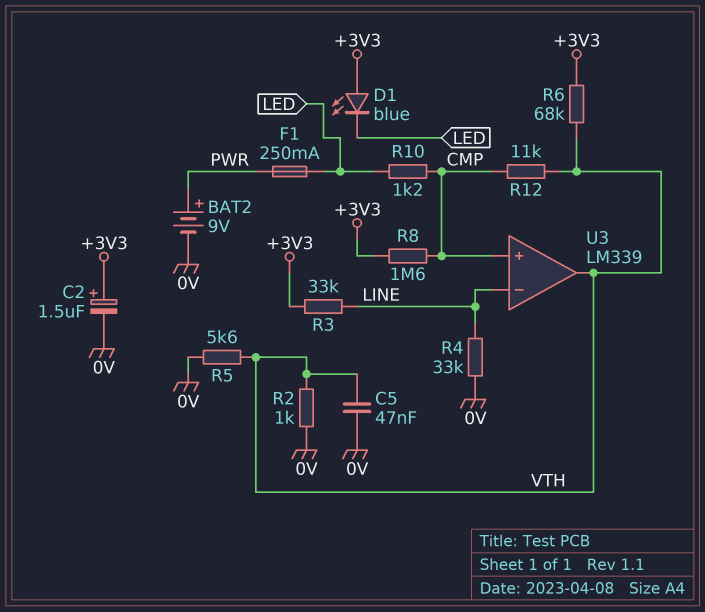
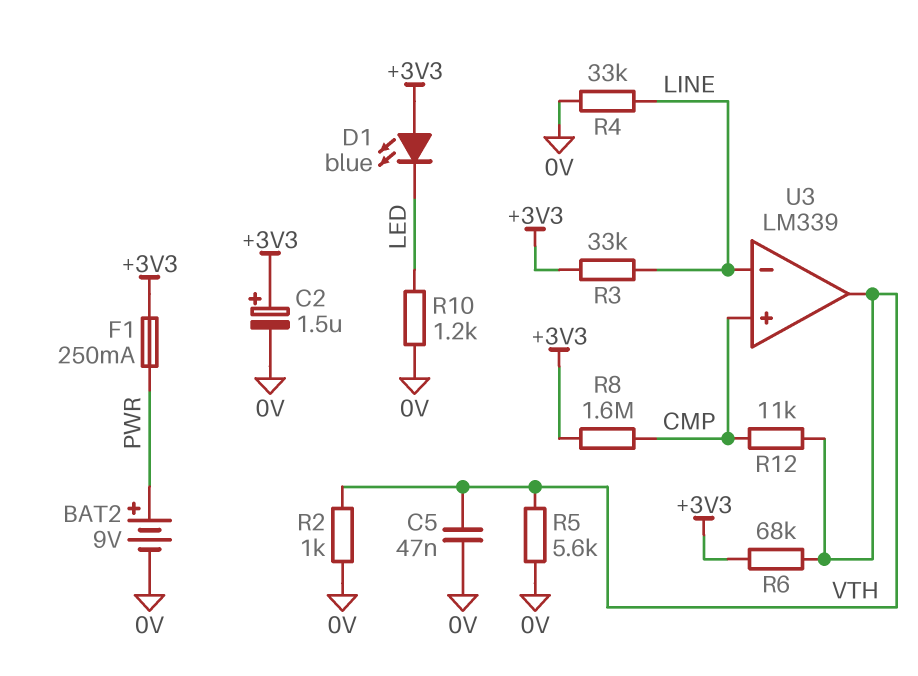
F1: 250mA (LED, PWR) -> 250mA (+3V3, PWR)
R10: 1.2k (CMP, LED) -> 1.2k (0V, LED)

